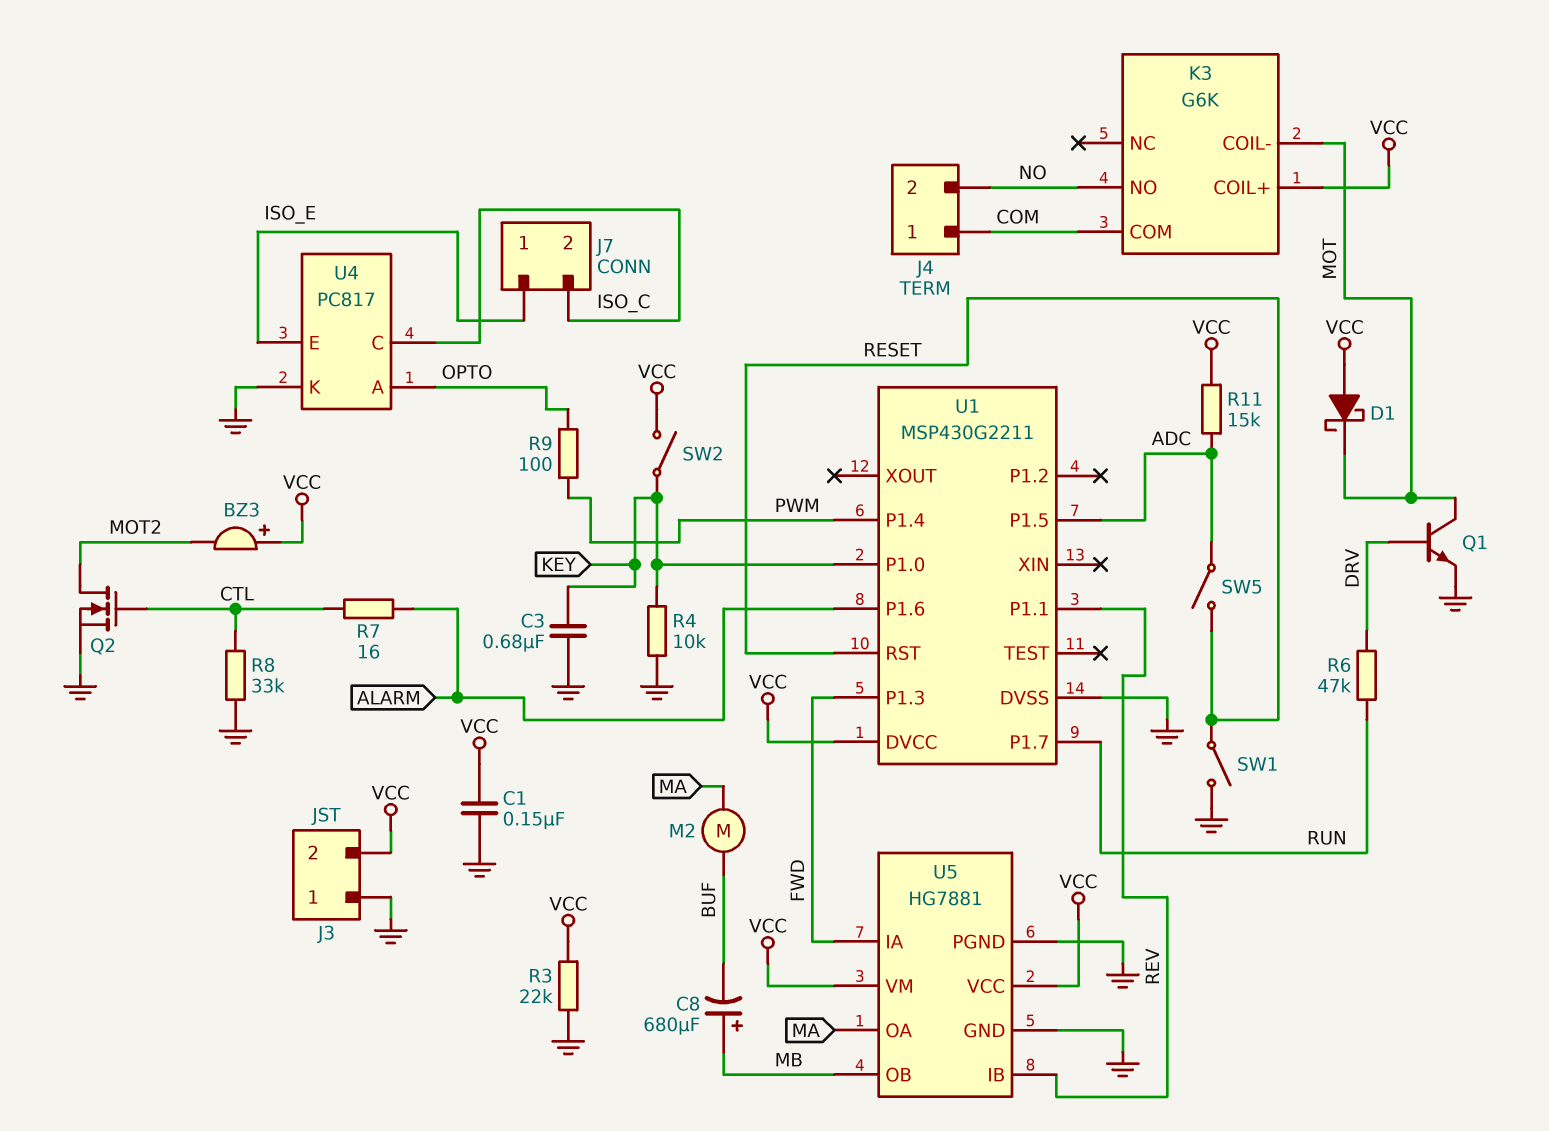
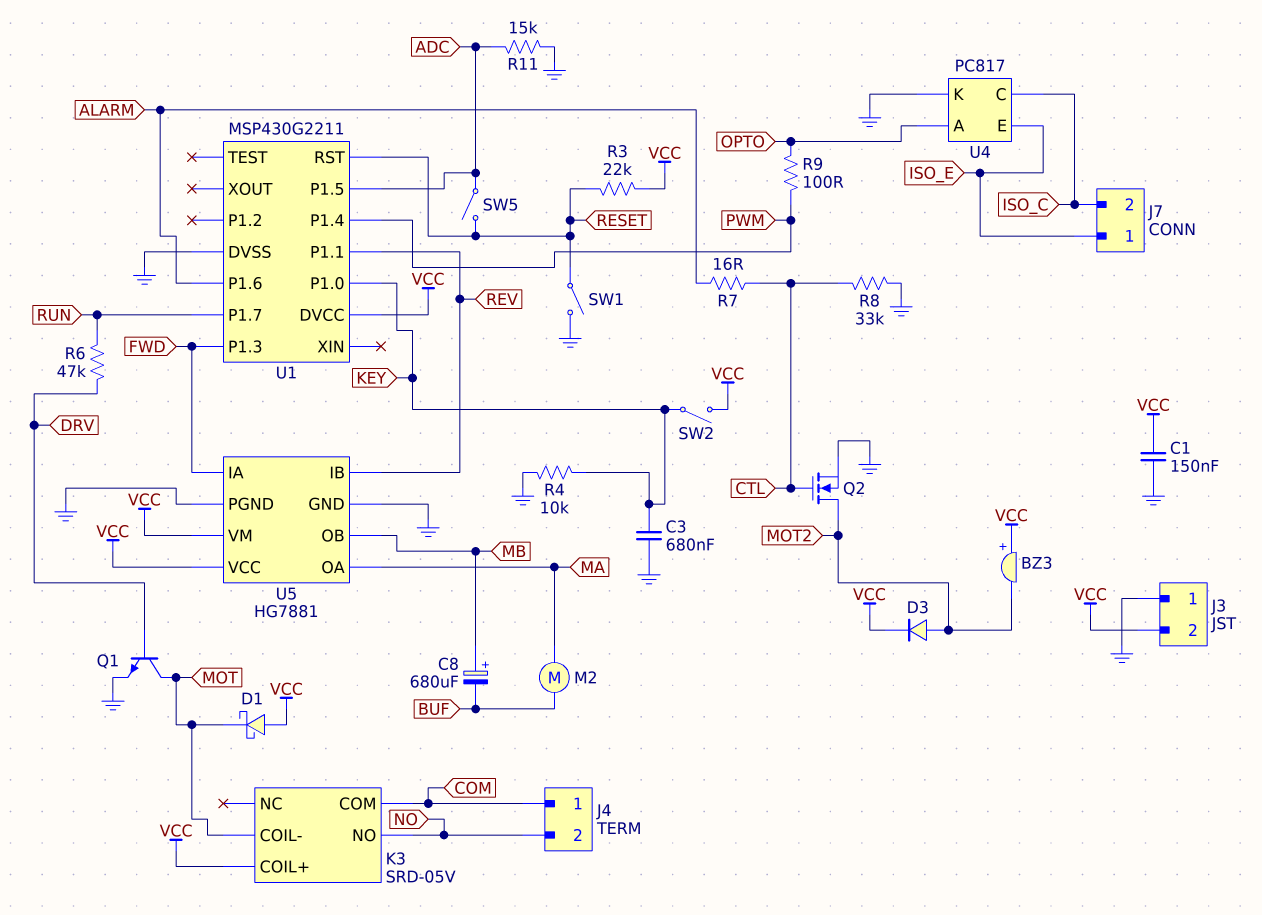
D3: none -> diode (A MOT2, K VCC)
K3: G6K -> SRD-05V
R3: 22k (GND, VCC) -> 22k (RESET, VCC)
R11: 15k (ADC, VCC) -> 15k (ADC, GND)

